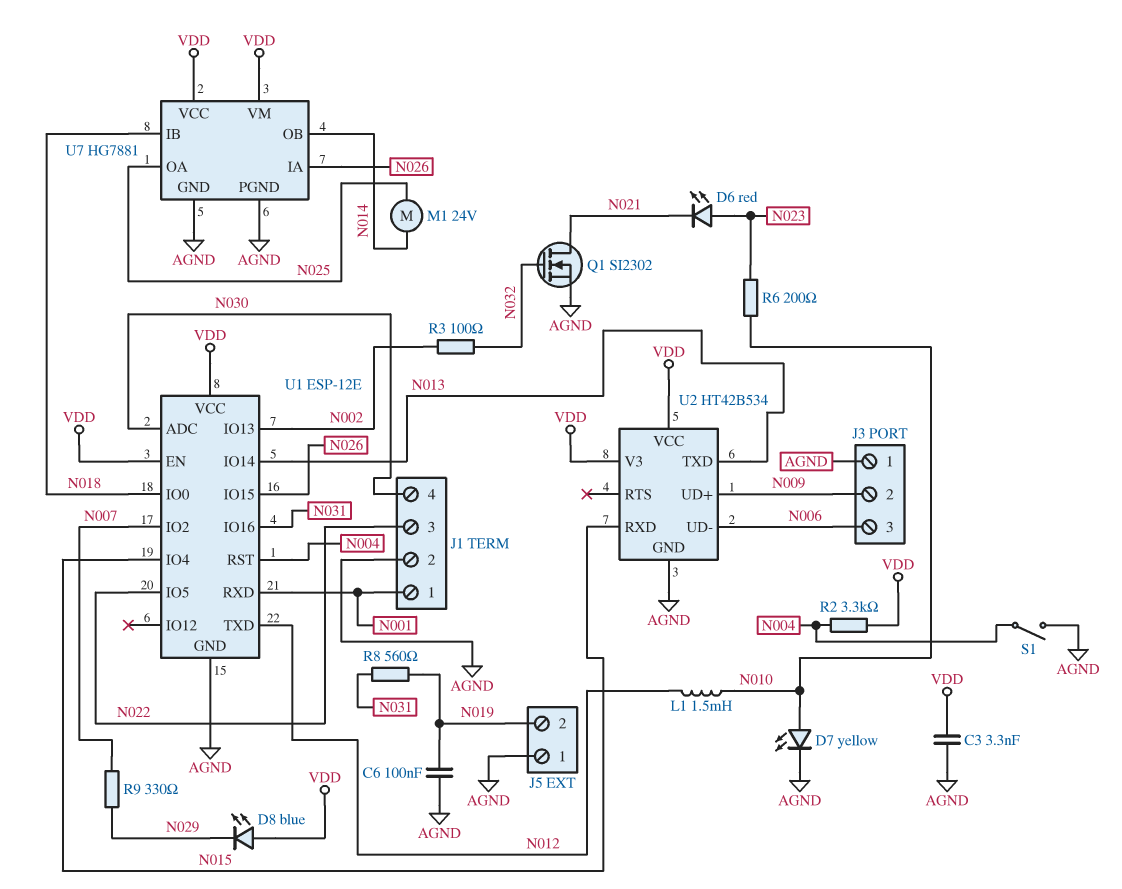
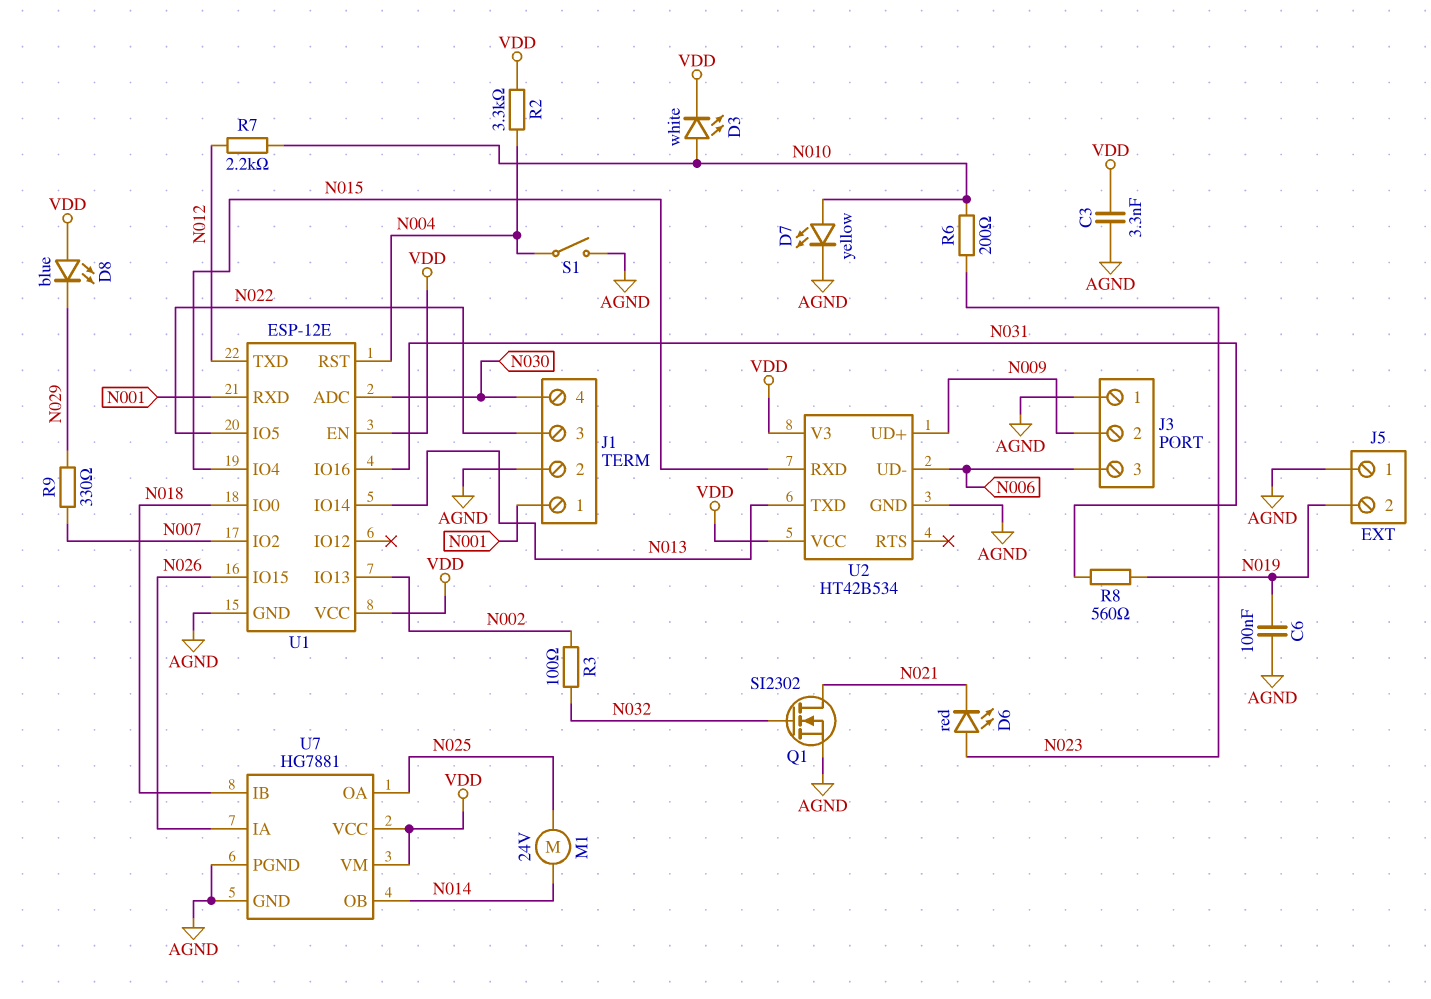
D3: none -> LED white (A N010, K VDD)
L1: 1.5mH (N010, N012) -> none
R7: none -> 2.2k (N010, N012)

